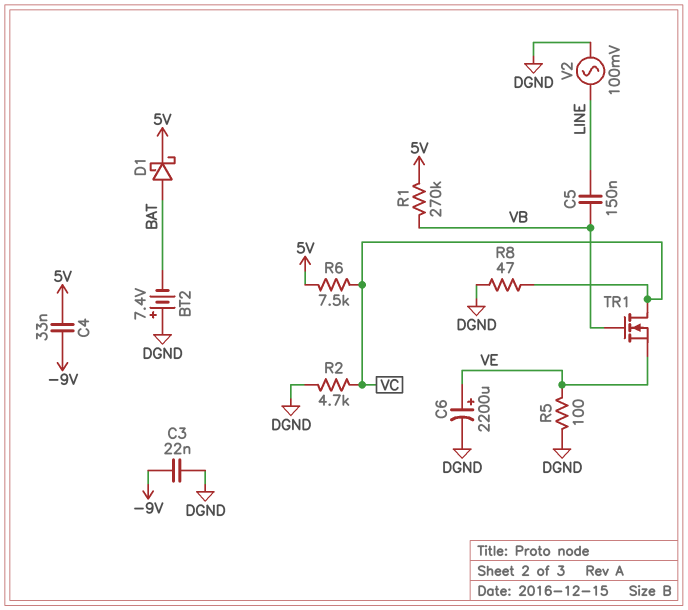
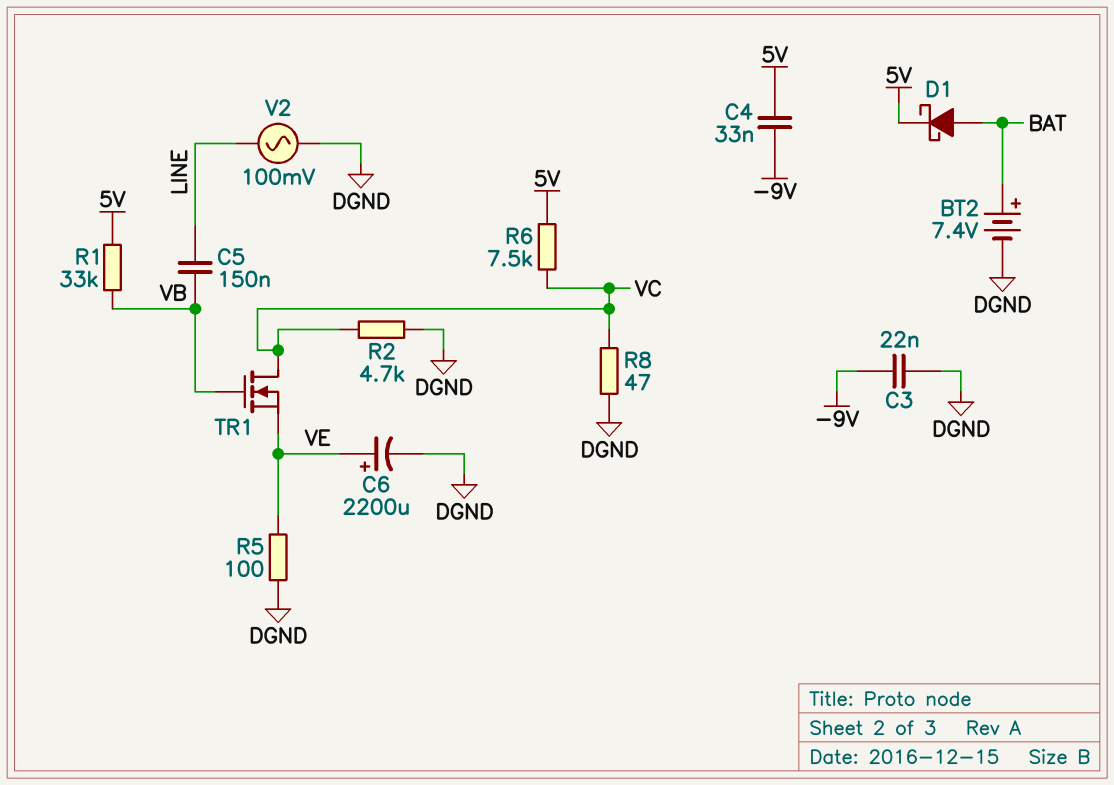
BT2: 7.4V (plus DGND, minus BAT) -> 7.4V (plus BAT, minus DGND)
R1: 270k (5V, VB) -> 33k (5V, VB)

